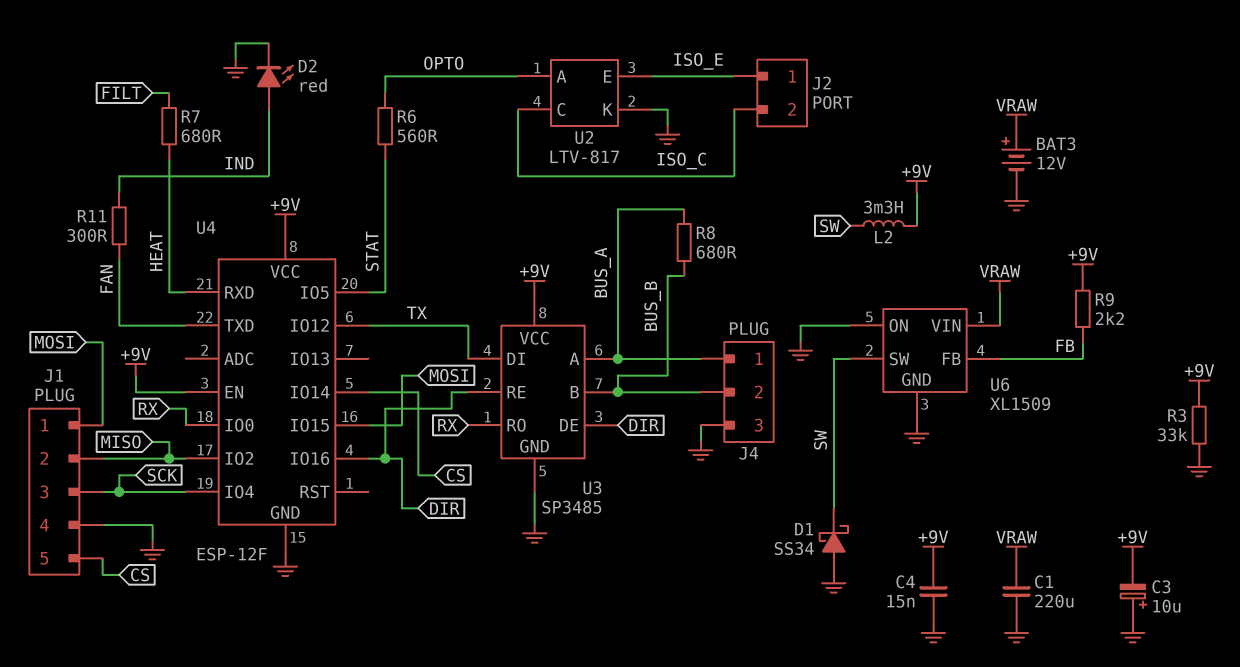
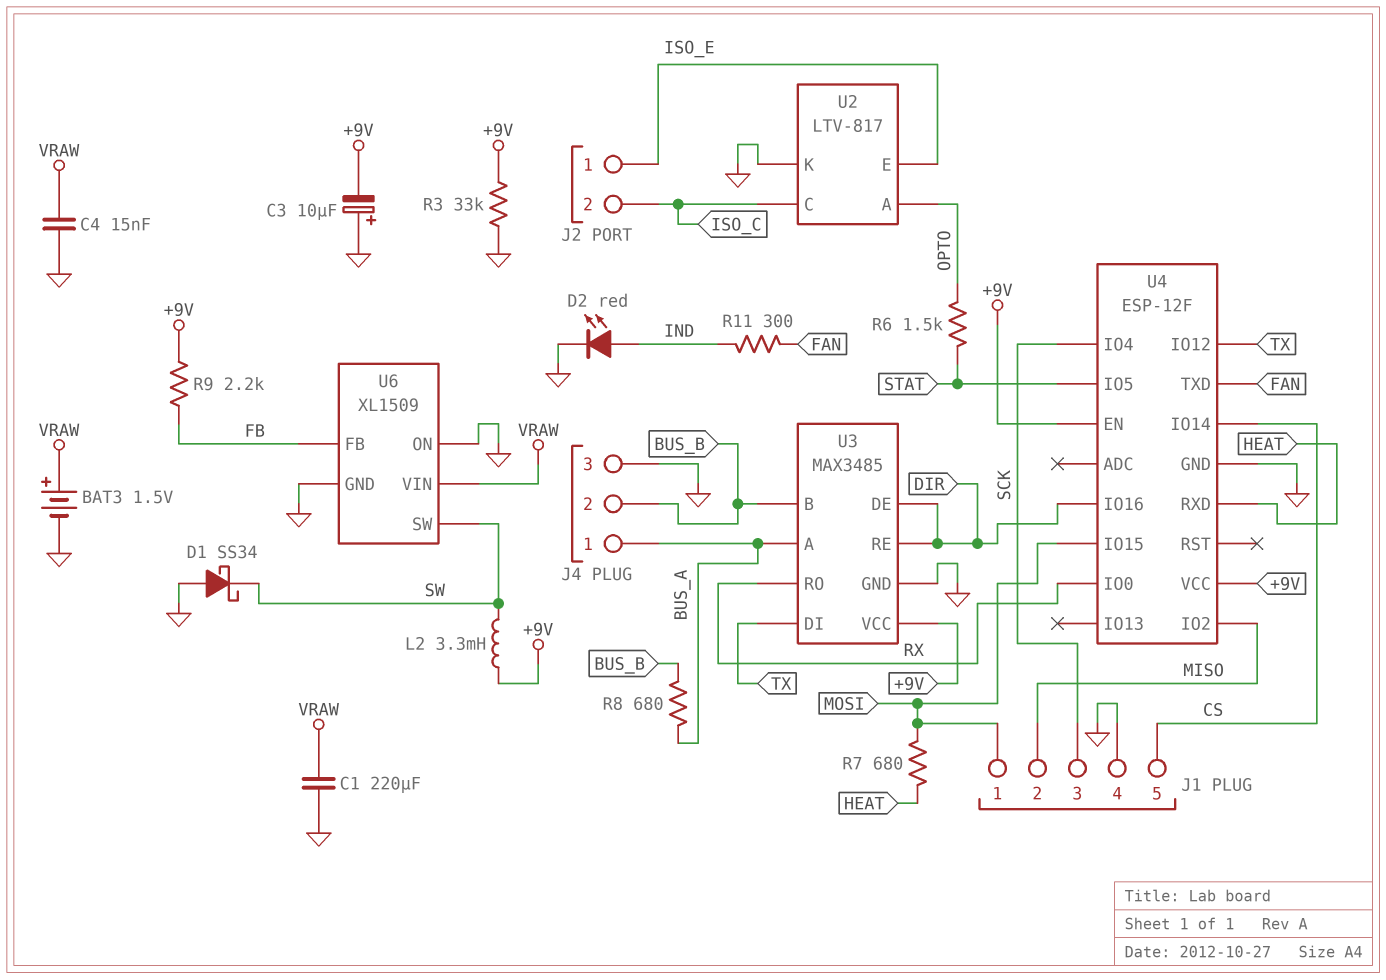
BAT3: 12V (plus VRAW, minus GND) -> 1.5V (plus VRAW, minus GND)
C4: 15nF (+9V, GND) -> 15nF (GND, VRAW)
R6: 560 (OPTO, STAT) -> 1.5k (OPTO, STAT)
R7: 680 (FILT, HEAT) -> 680 (HEAT, MOSI)
U3: SP3485 -> MAX3485

